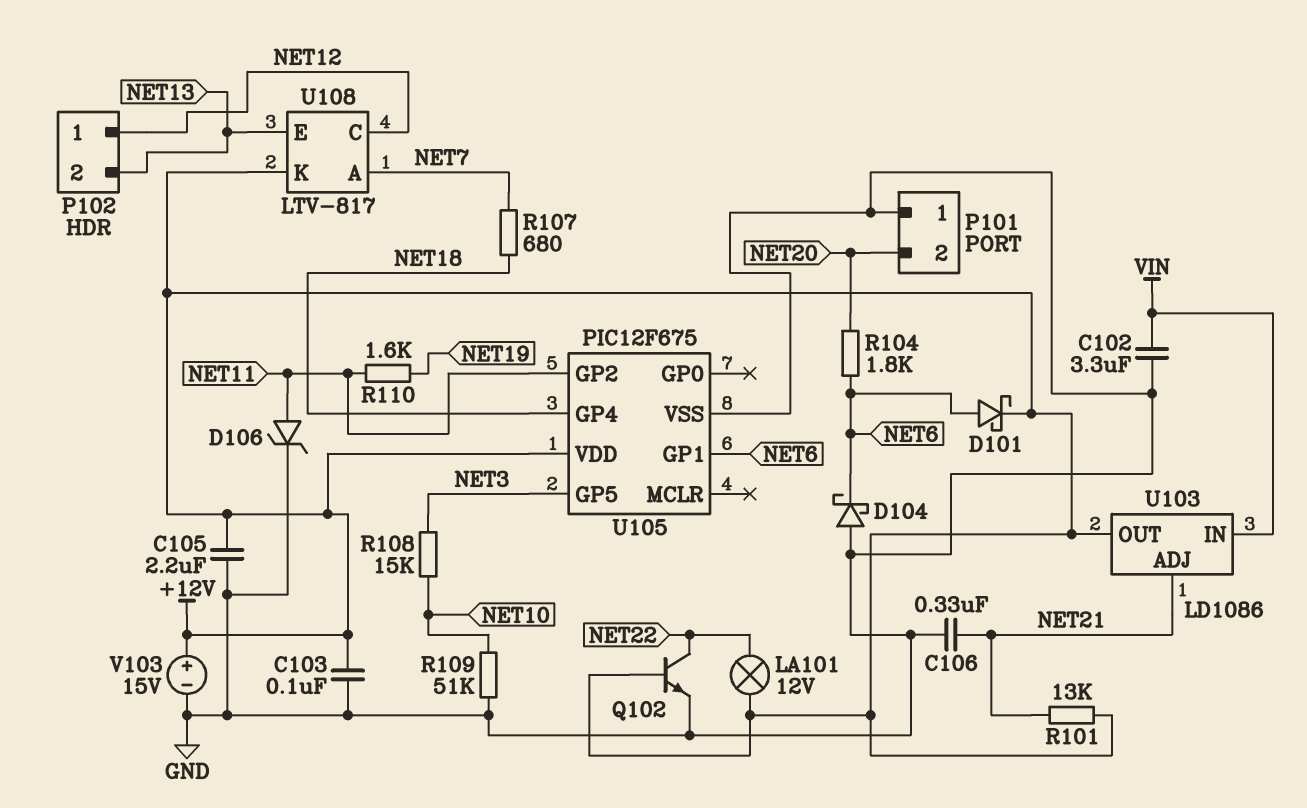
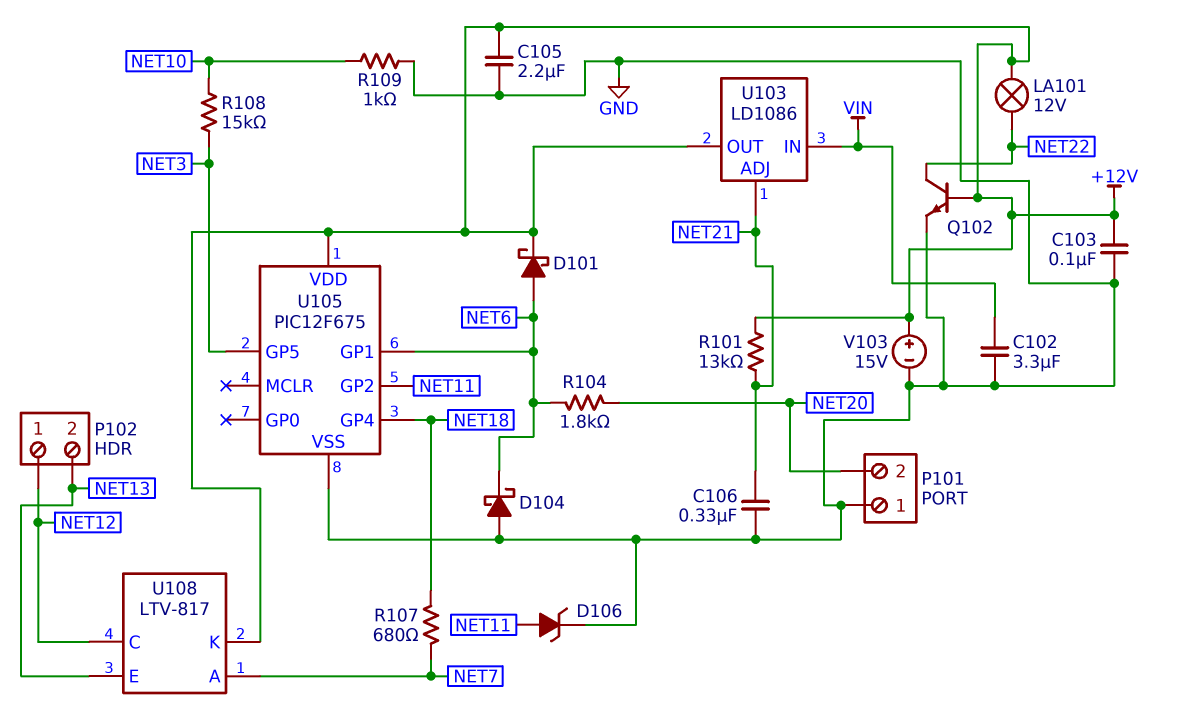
R109: 51k (GND, NET10) -> 1k (GND, NET10)
R110: 1.6k (NET11, NET19) -> none

